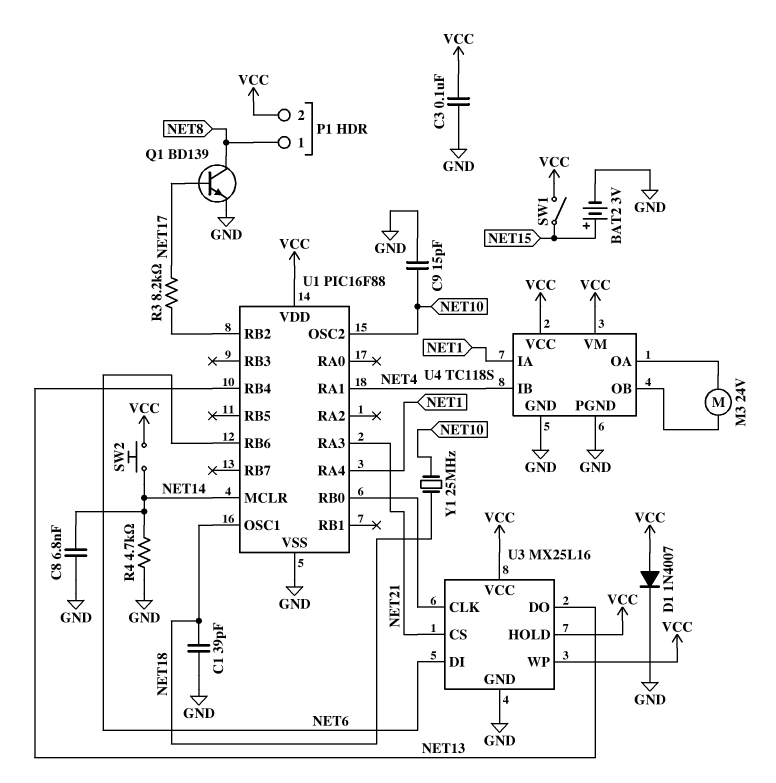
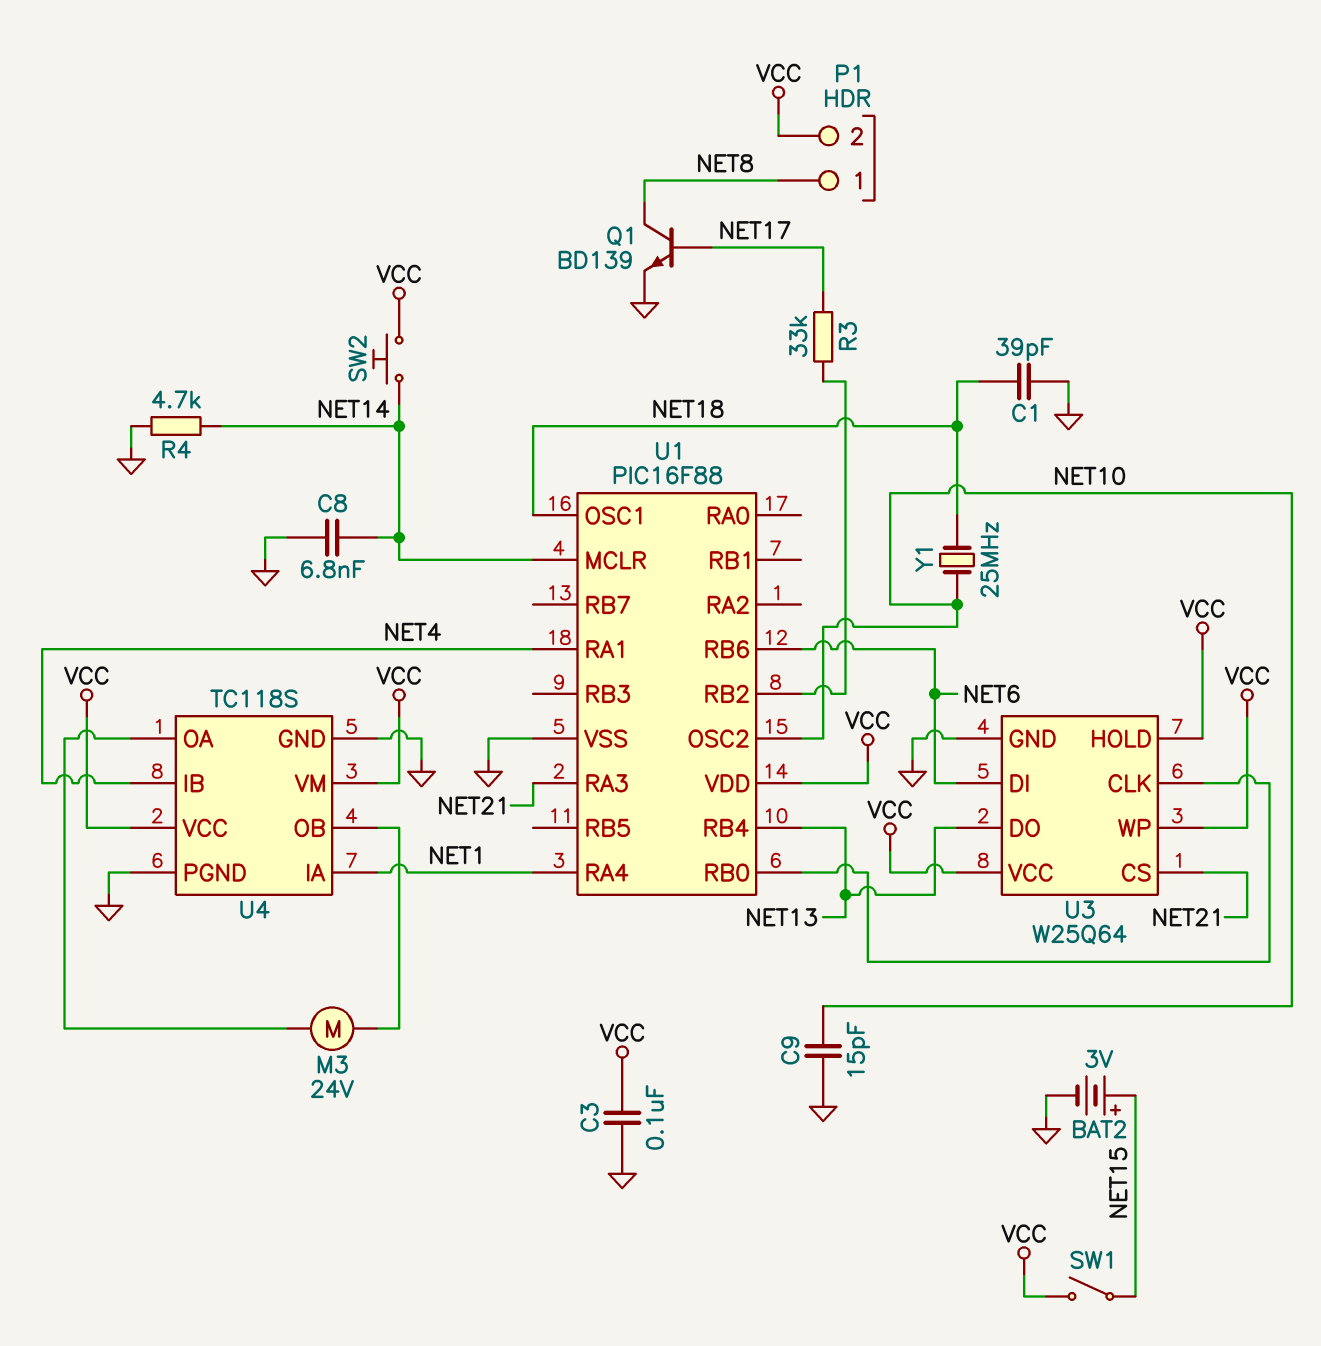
D1: diode 1N4007 (A VCC, K GND) -> none
R3: 8.2k (NET17, U1/RB2) -> 33k (NET17, U1/RB2)
U3: MX25L16 -> W25Q64

